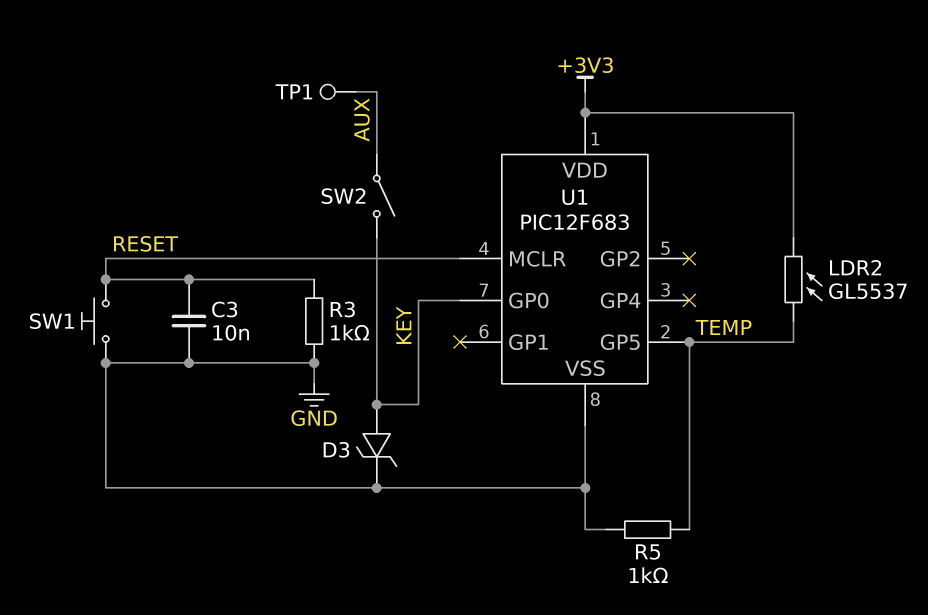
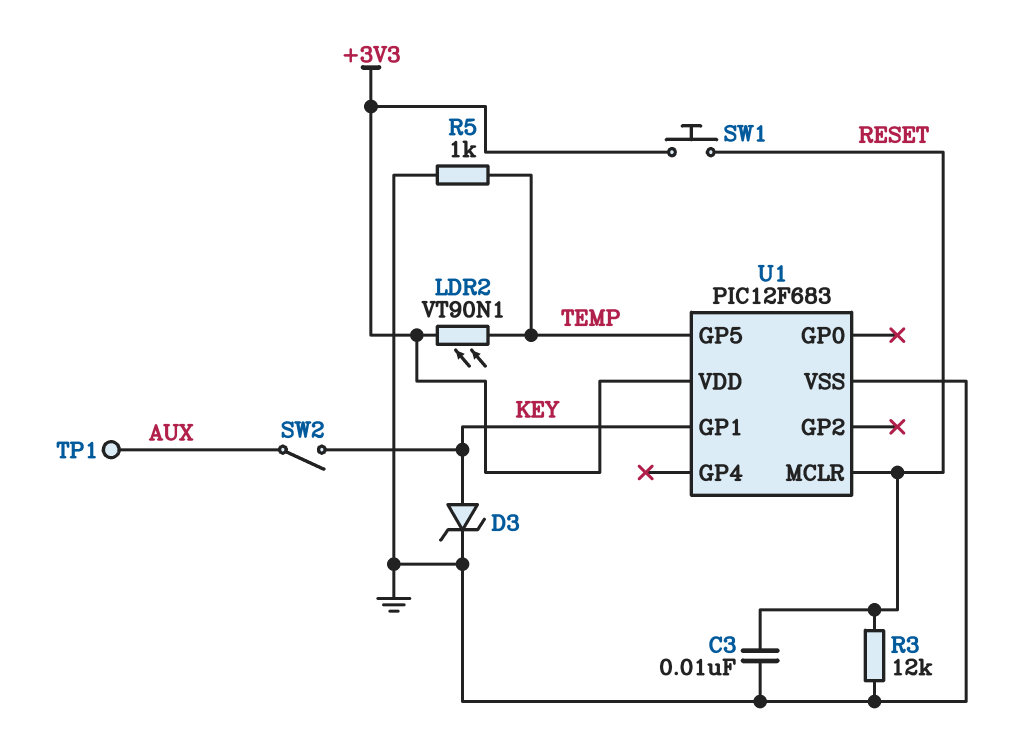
LDR2: GL5537 (+3V3, TEMP) -> VT90N1 (+3V3, TEMP)
R3: 1k (GND, RESET) -> 12k (GND, RESET)
SW1: button (GND, RESET) -> button (+3V3, RESET)
U1 pin GP0: KEY -> none
U1 pin GP1: none -> KEY

